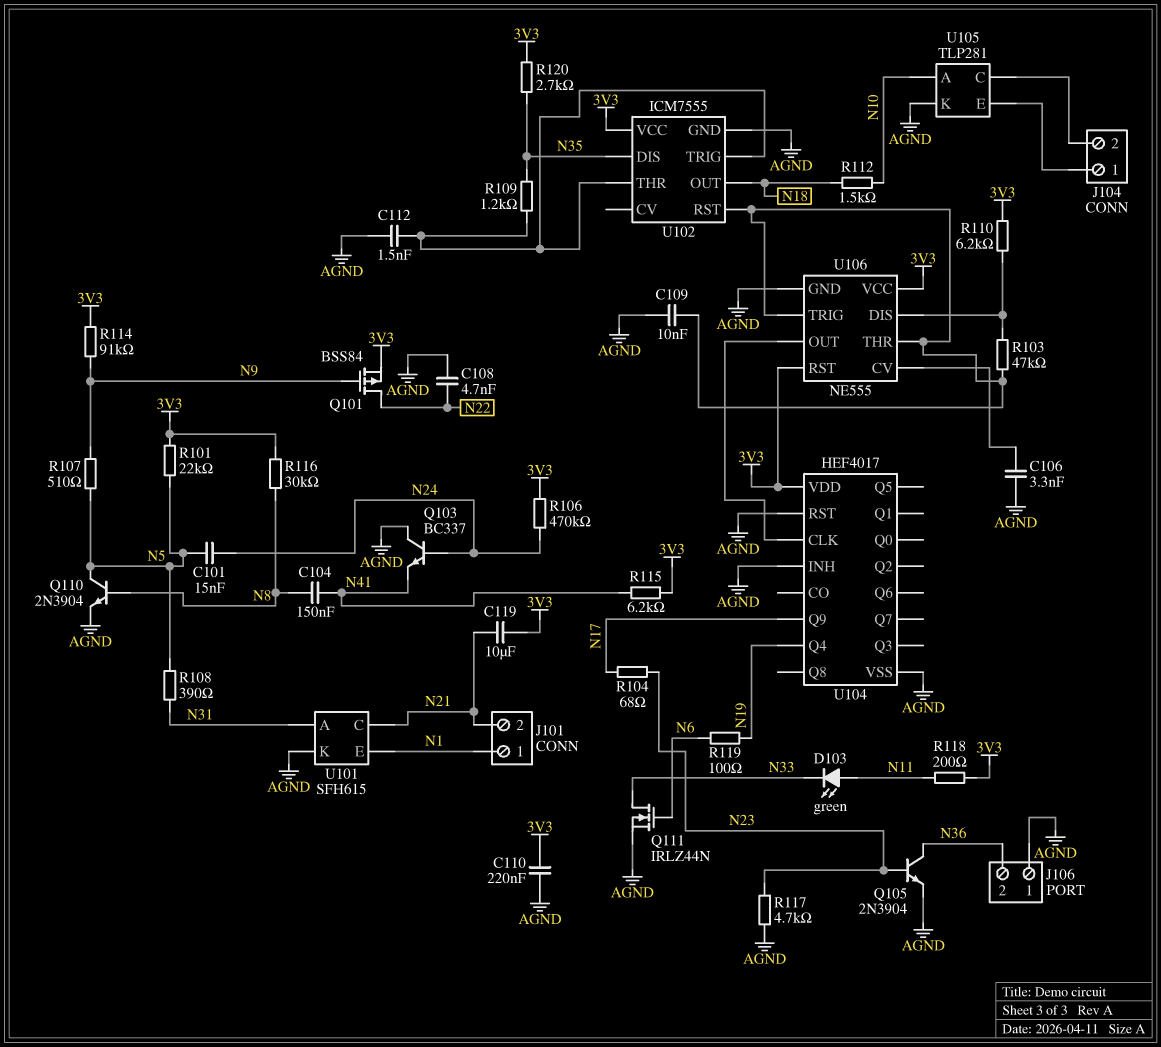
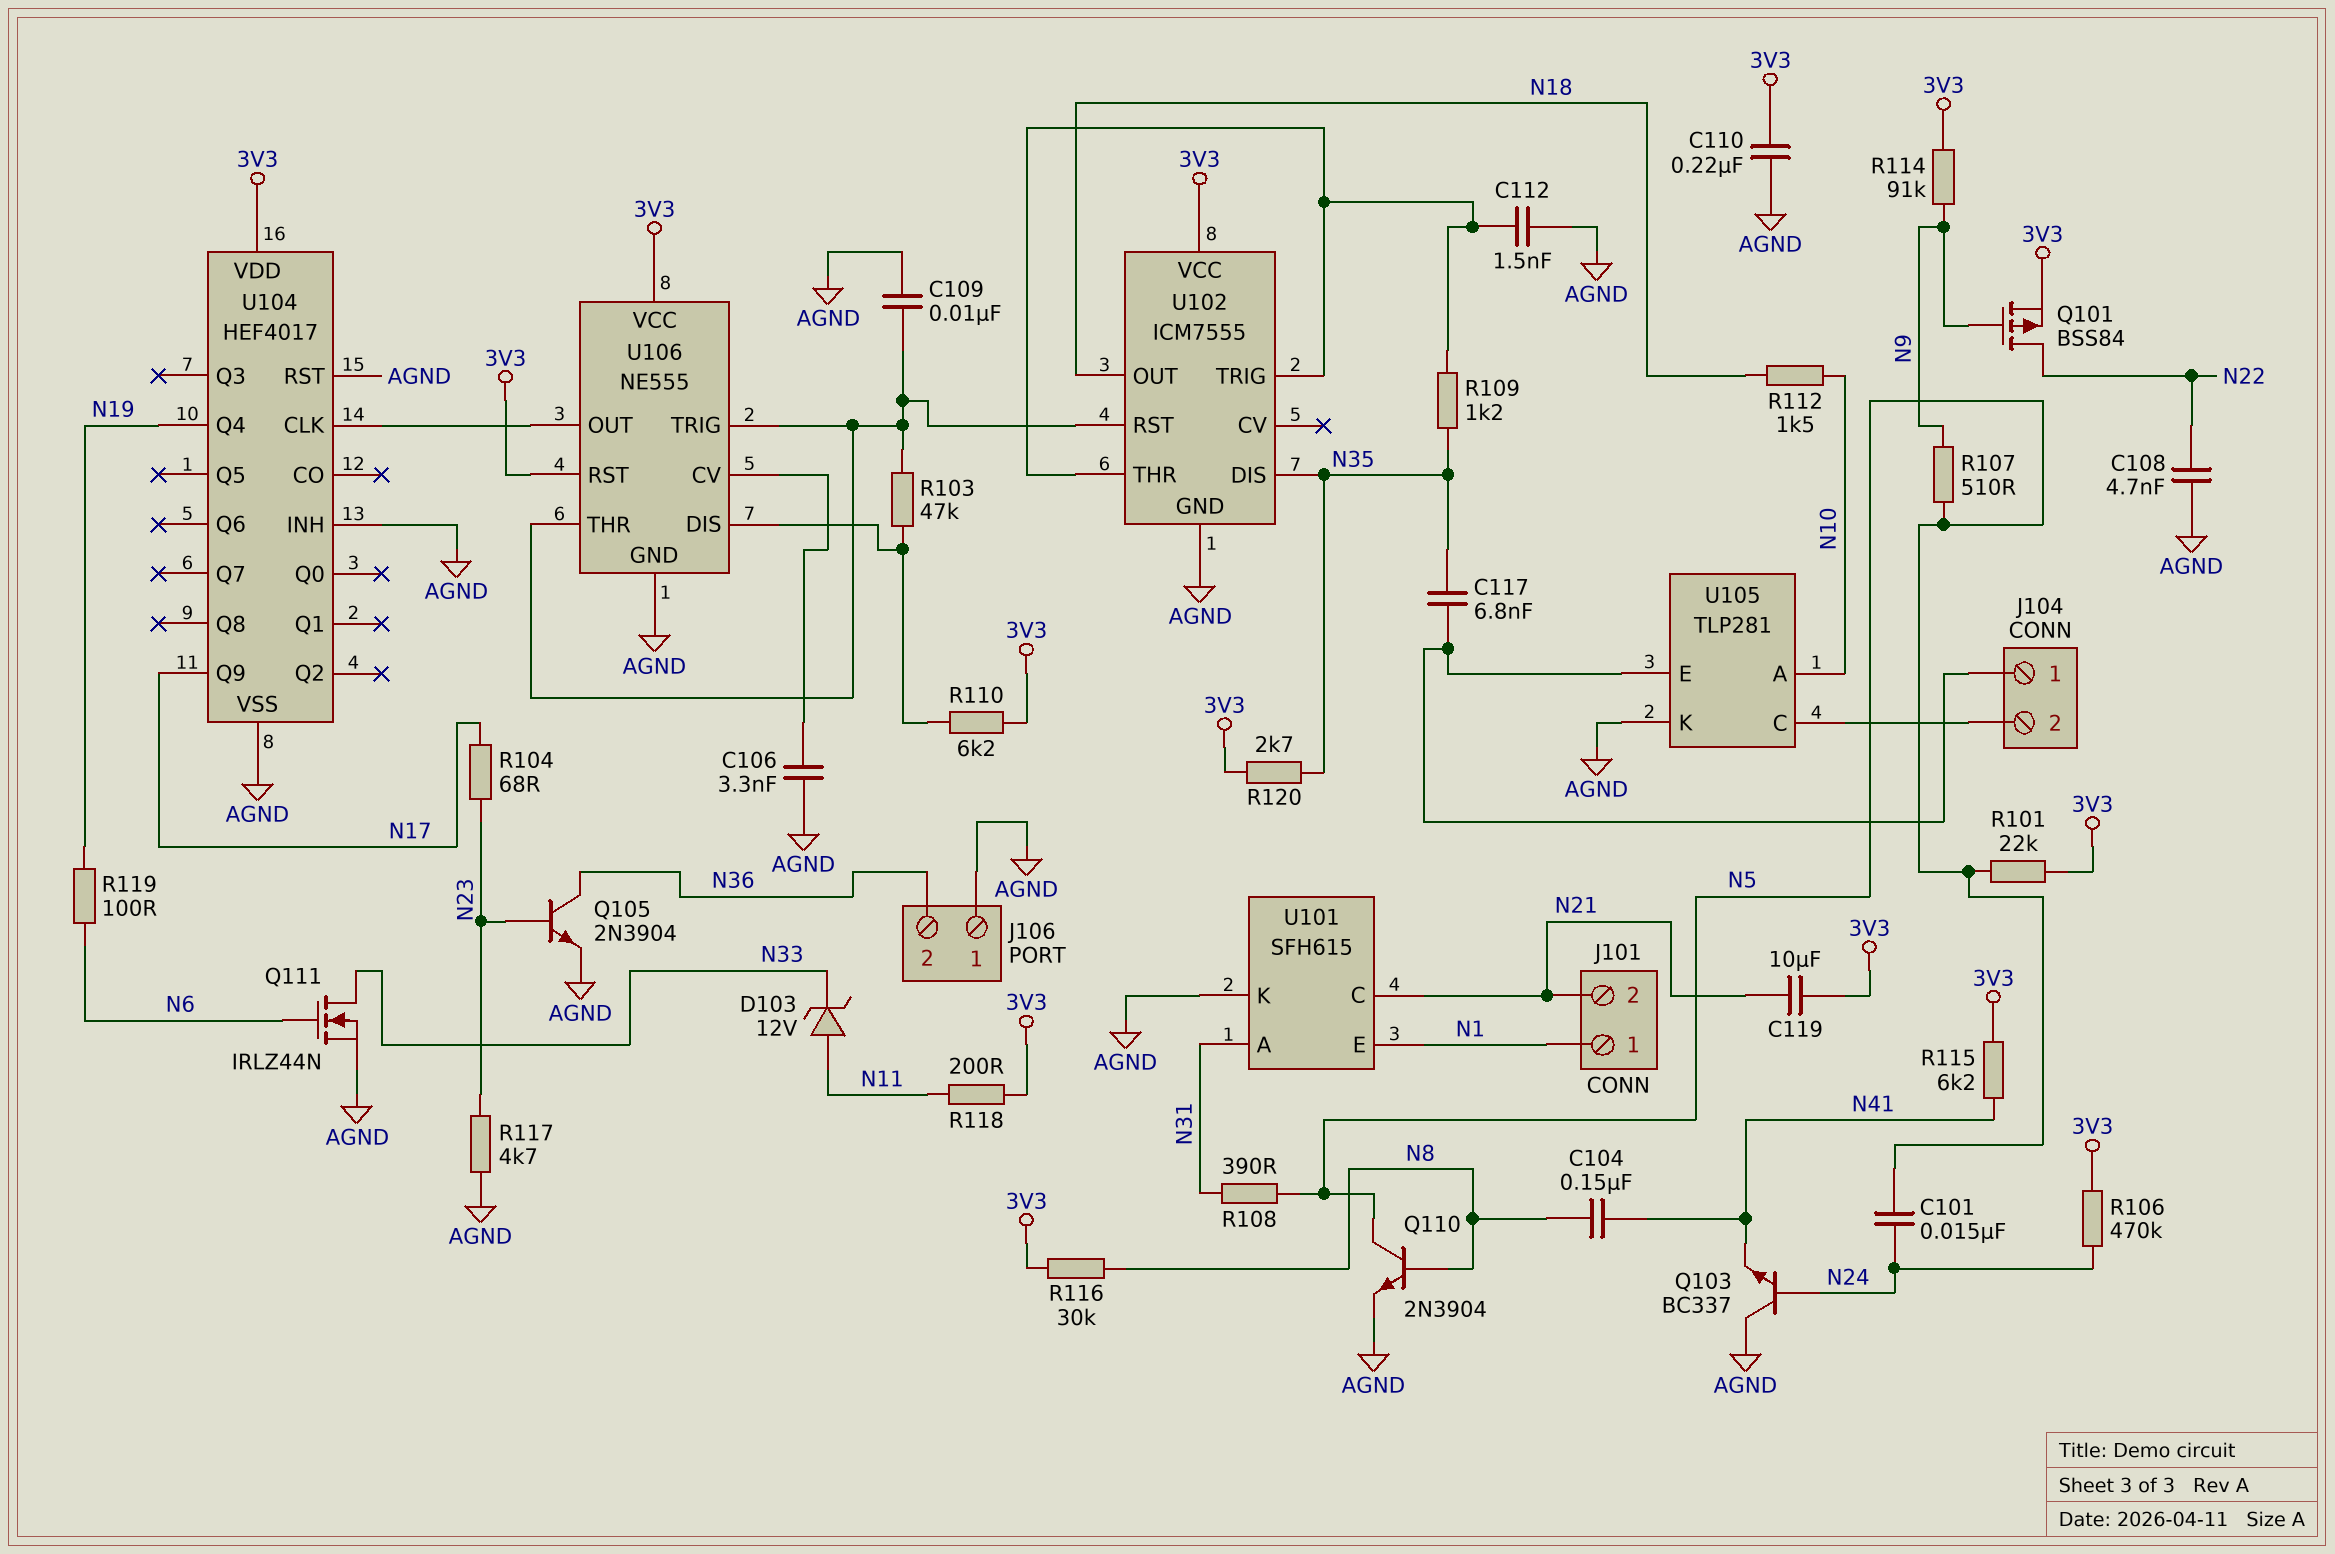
C117: none -> 6.8nF (J104/1, N35)
D103: LED green (A N11, K N33) -> zener 12V (A N11, K N33)

